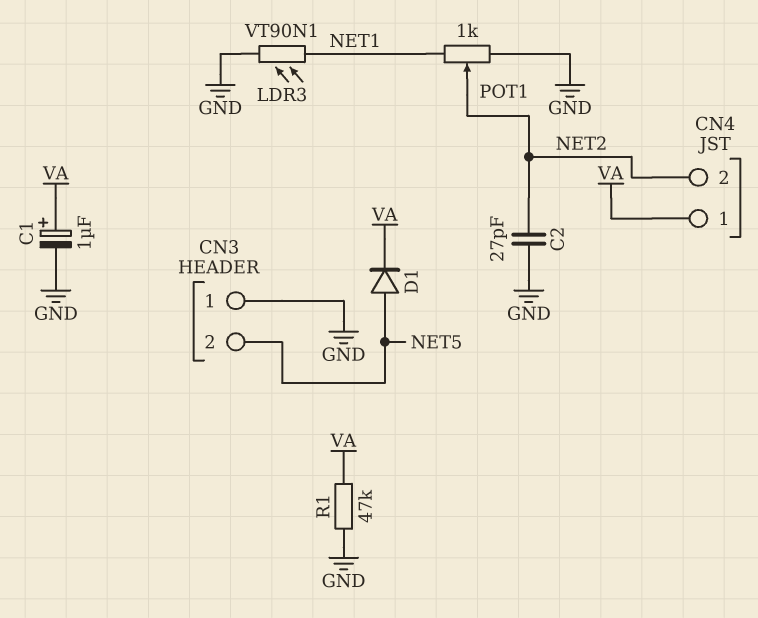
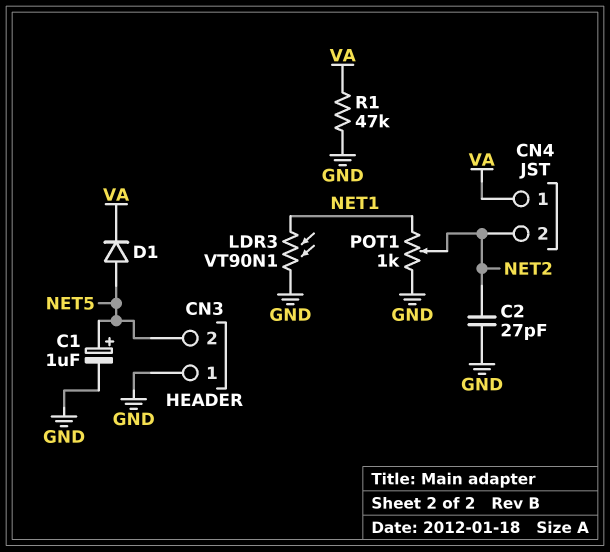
C1: 1uF (plus VA, minus GND) -> 1uF (plus NET5, minus GND)

